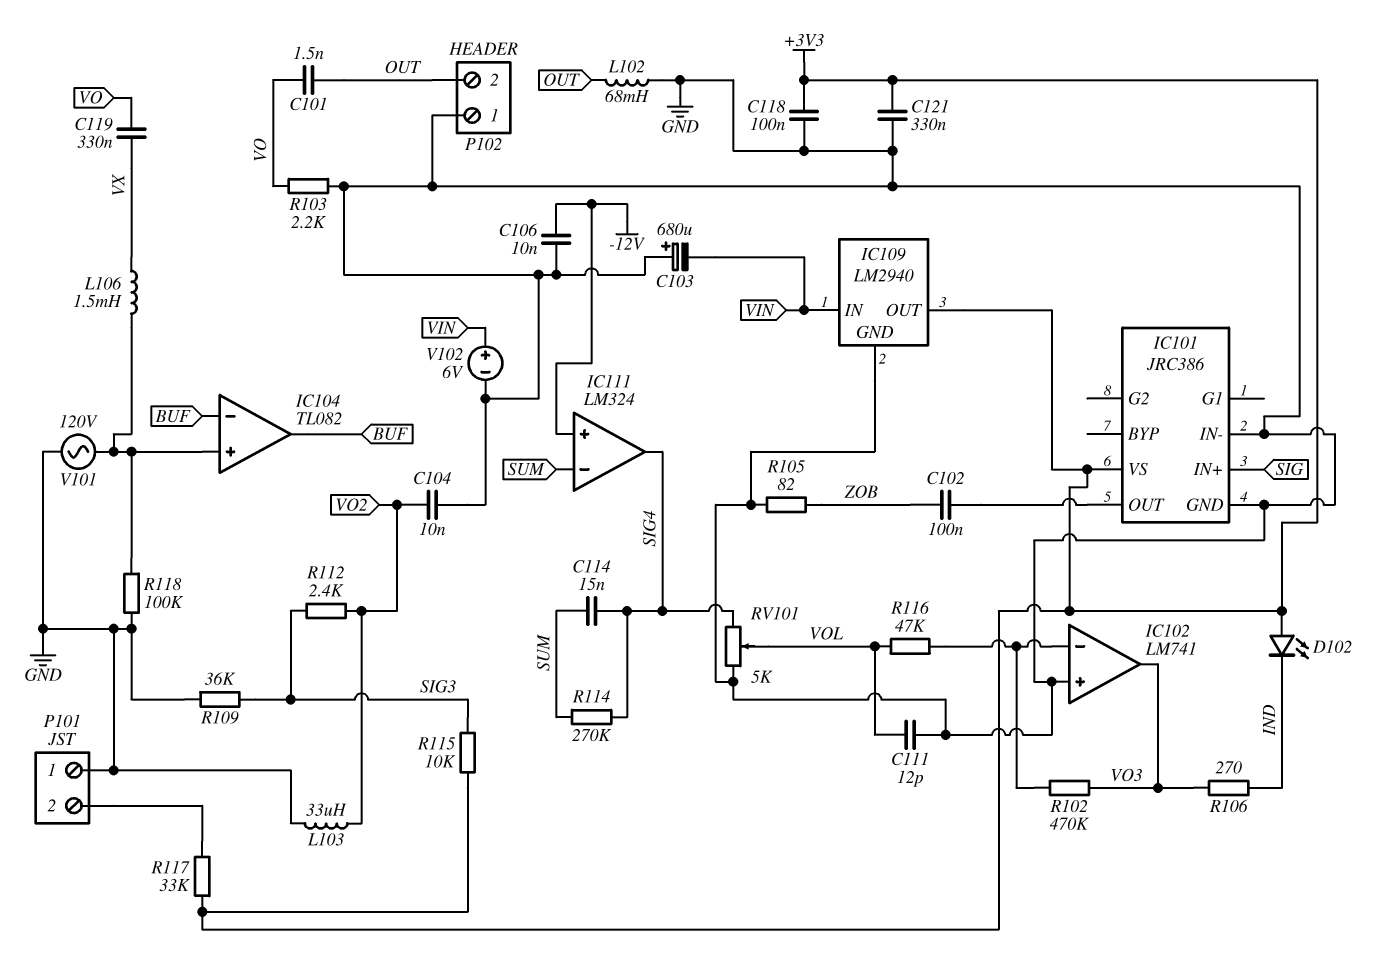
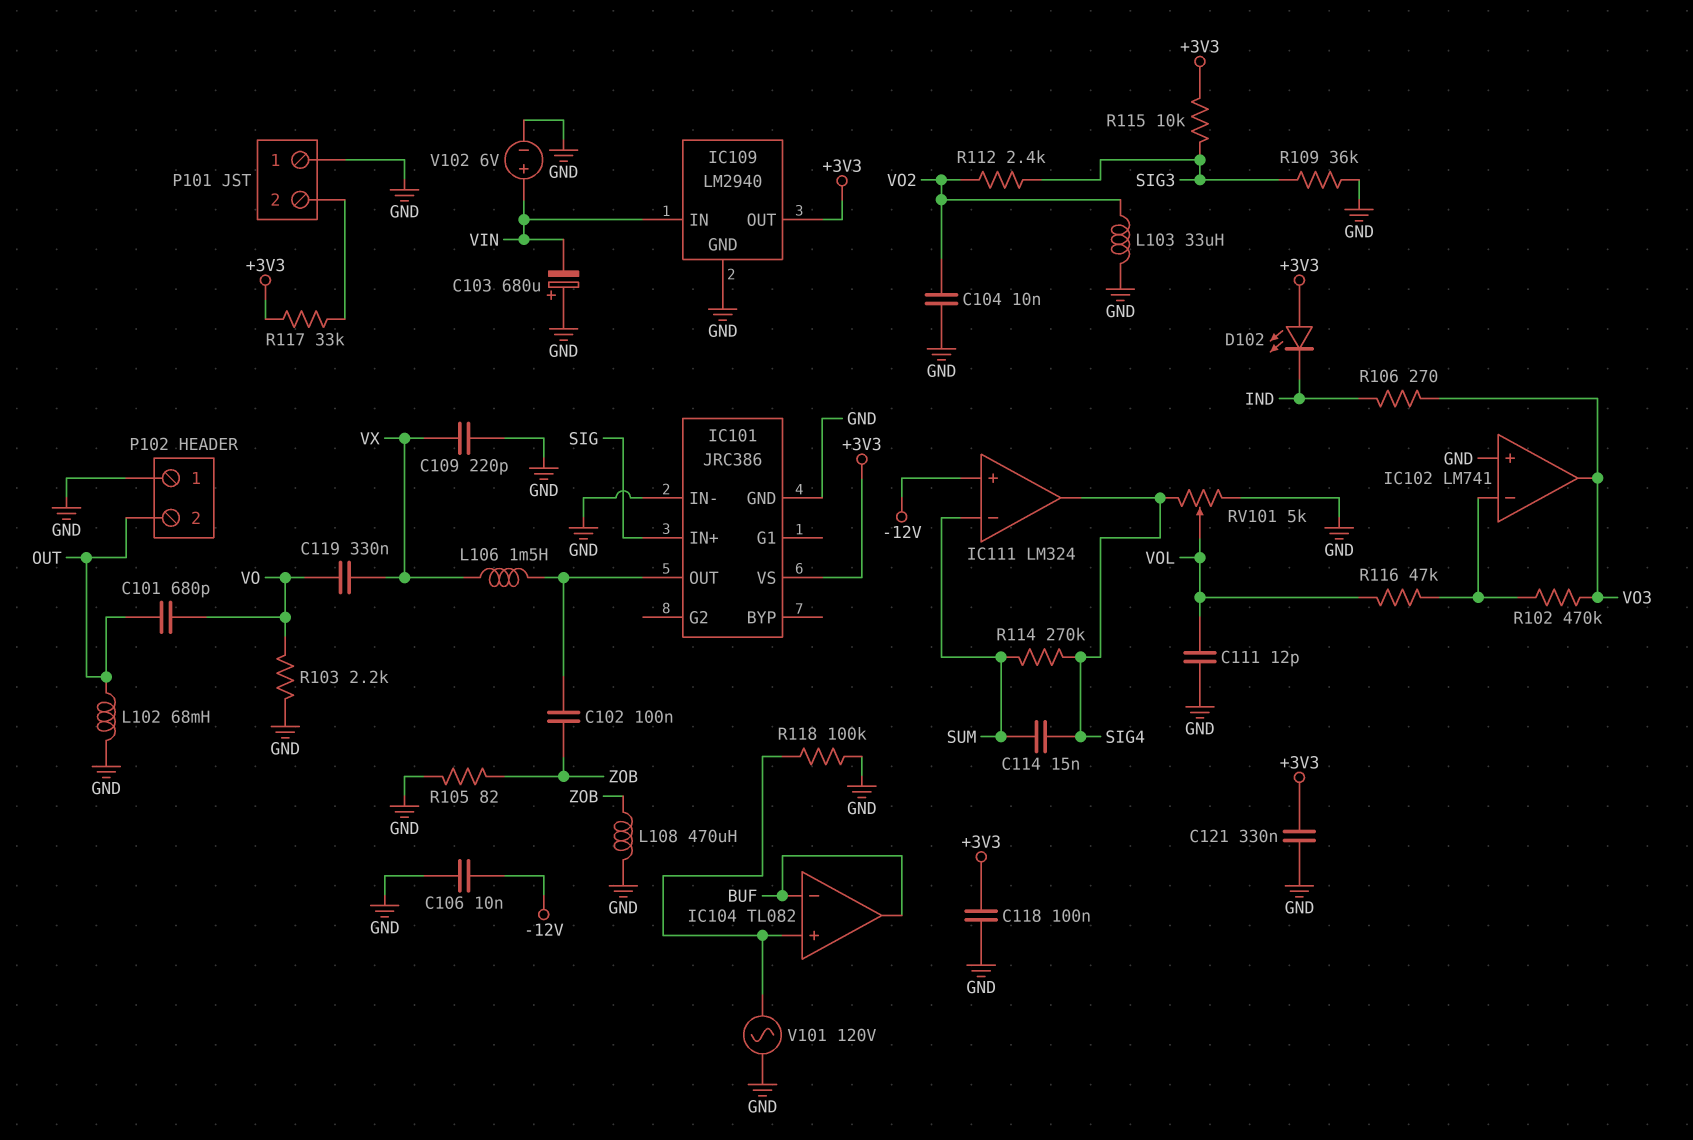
C101: 1.5nF (OUT, VO) -> 680pF (OUT, VO)
C109: none -> 220pF (GND, VX)
L106: 1.5mH (IC104/in+, VX) -> 1.5mH (IC101/OUT, VX)
L108: none -> 470uH (GND, ZOB)

